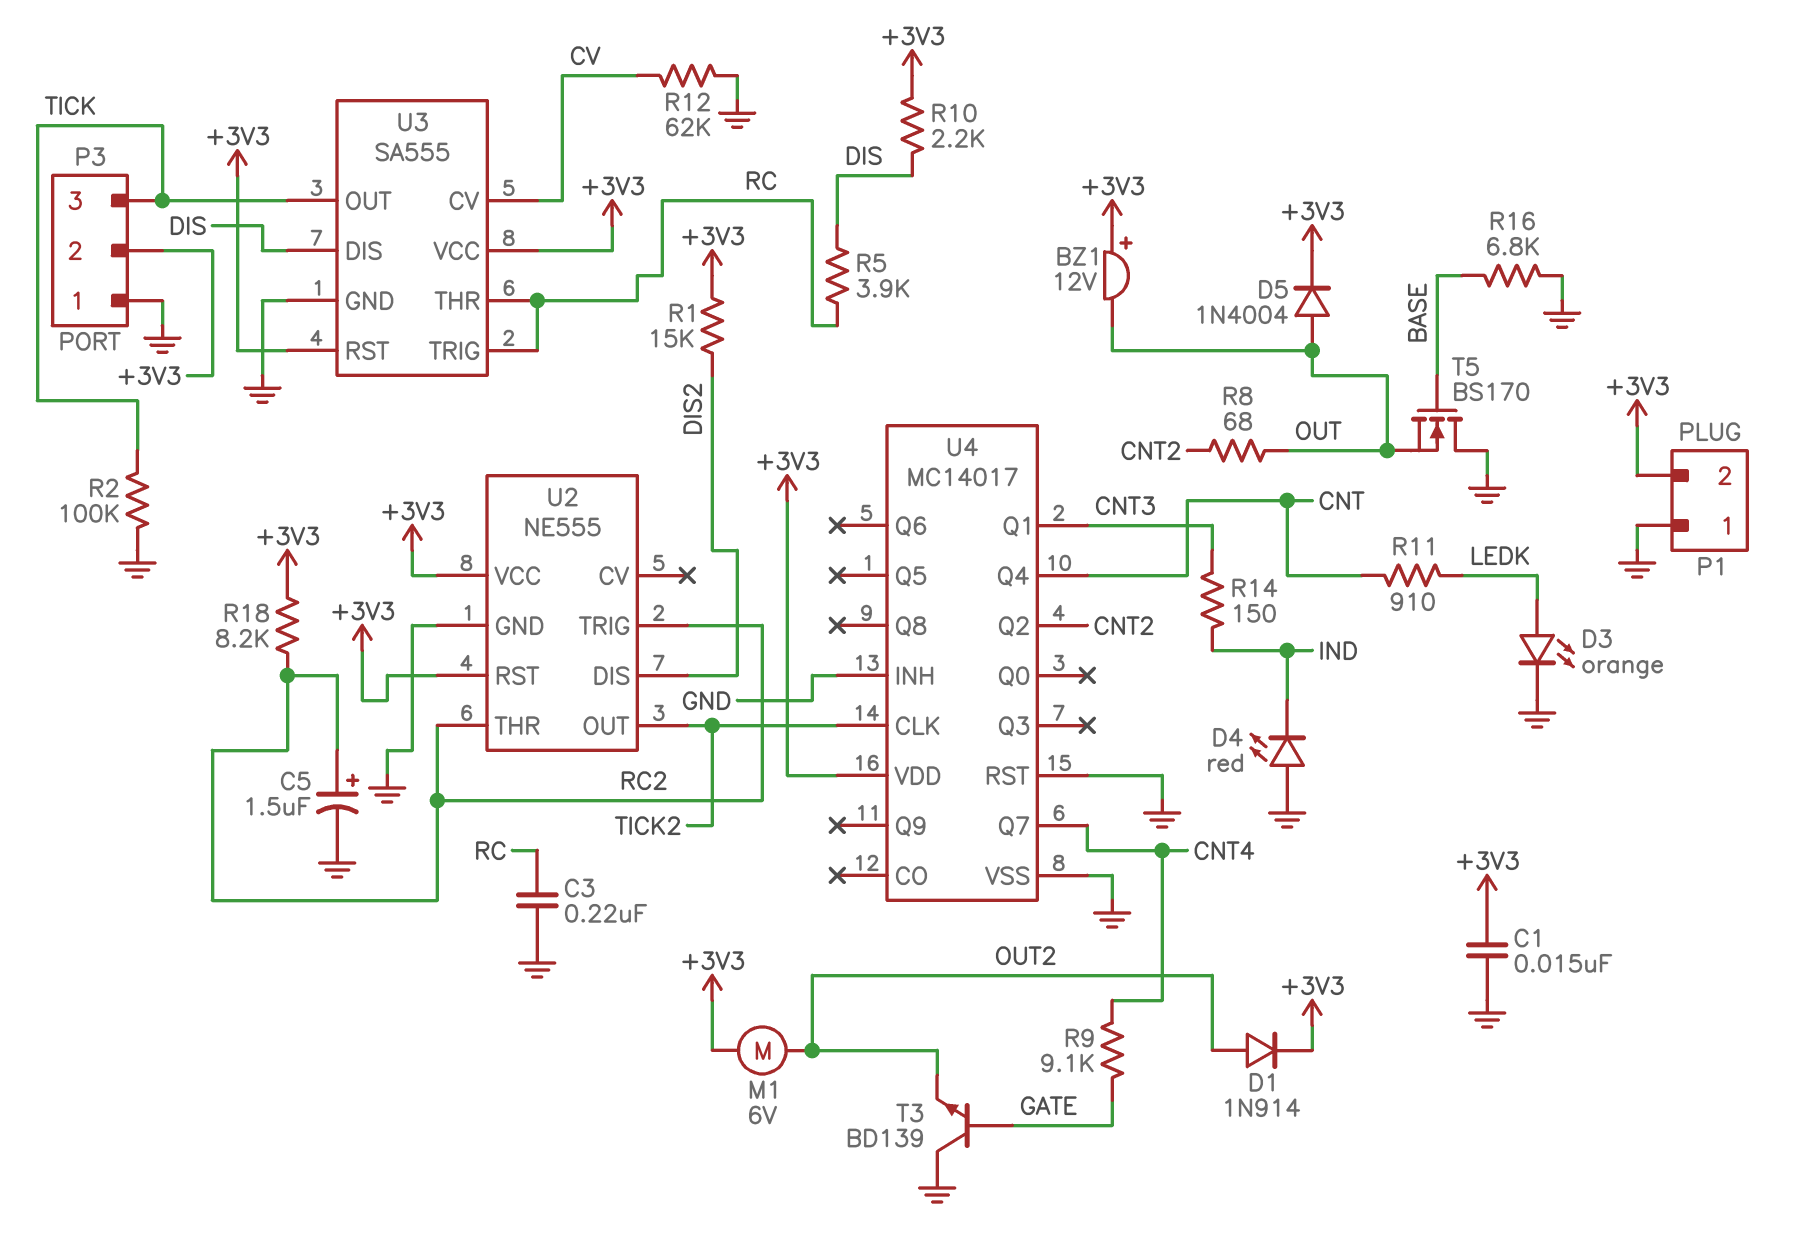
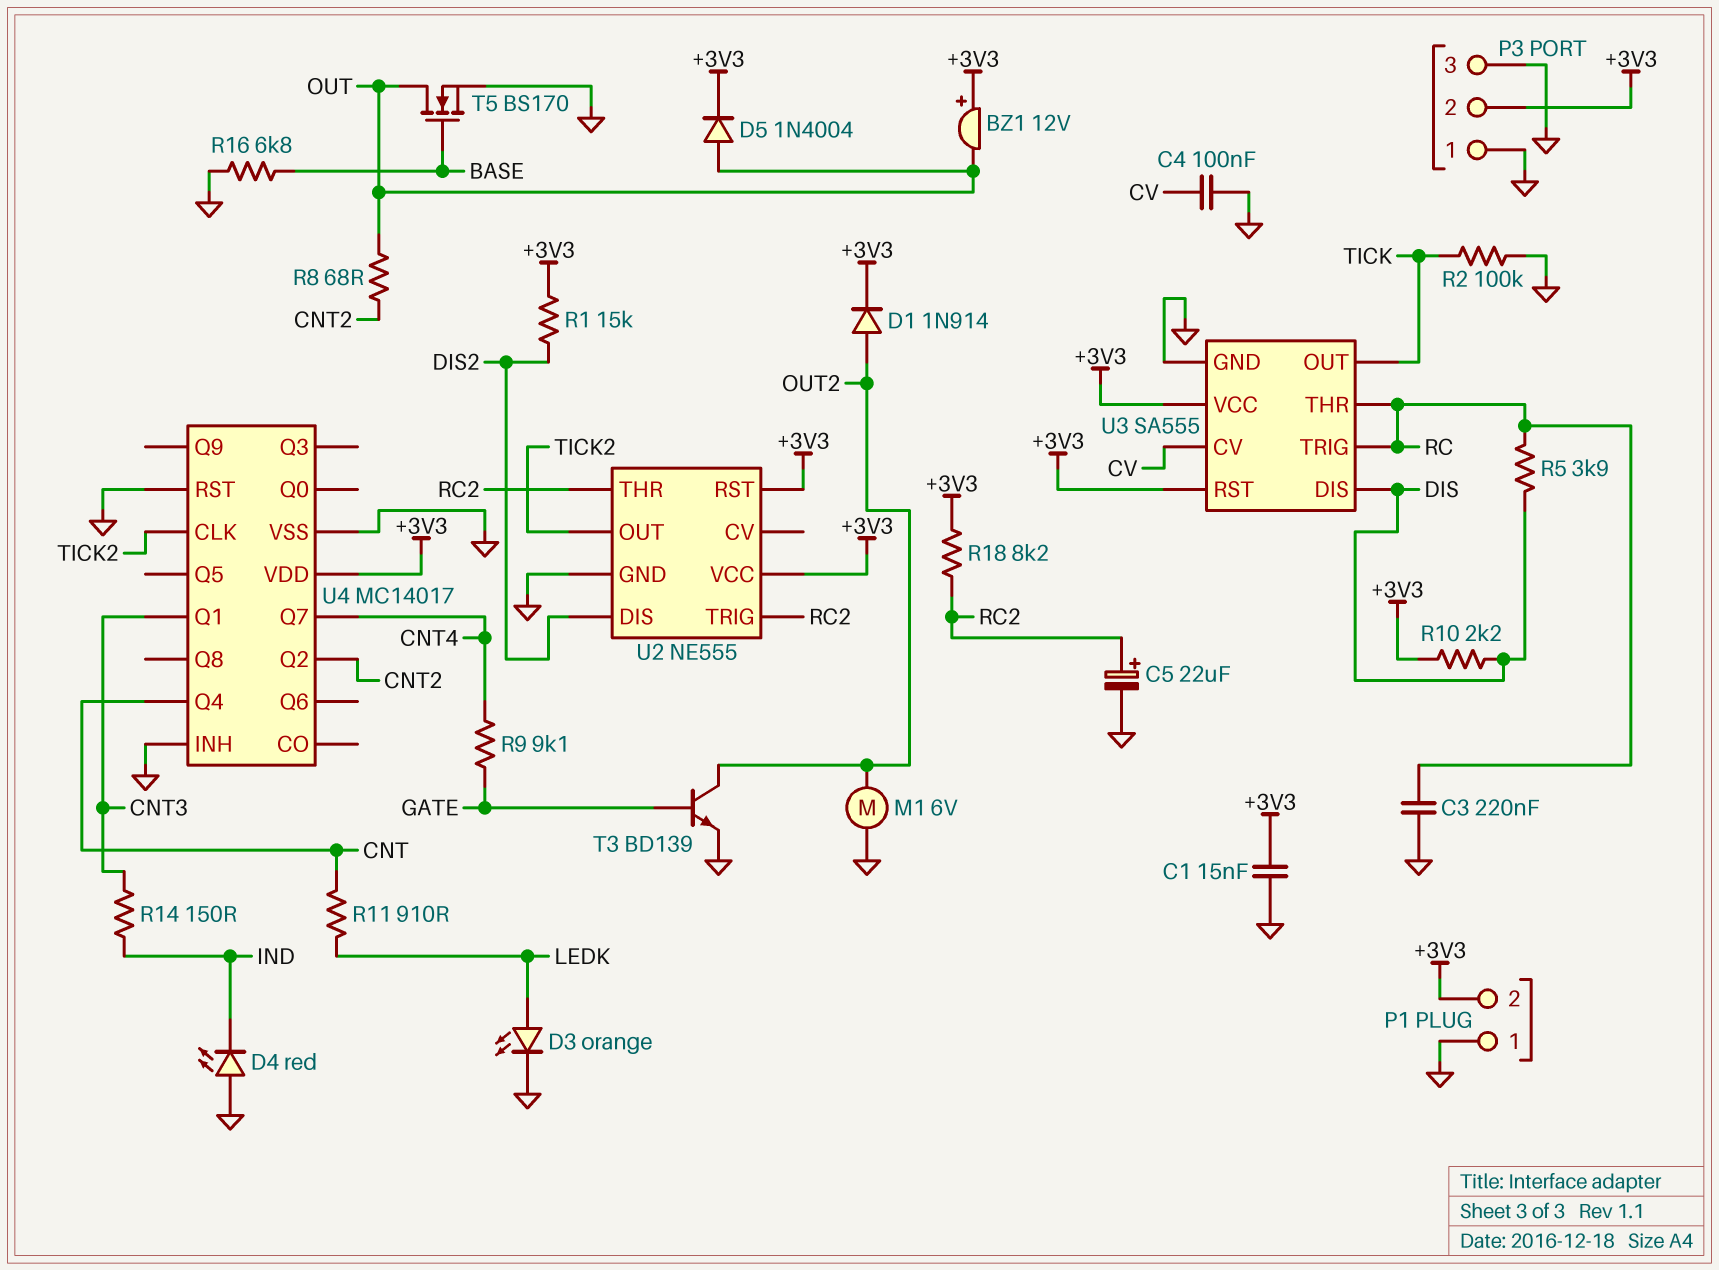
C4: none -> 100nF (CV, GND)
C5: 1.5uF (plus RC2, minus GND) -> 22uF (plus RC2, minus GND)
M1: motor 6V (+3V3, OUT2) -> motor 6V (GND, OUT2)
P3 pin 3: TICK -> GND
R12: 62k (CV, GND) -> none
T3: NPN BD139 (B GATE, C GND, E OUT2) -> NPN BD139 (B GATE, C OUT2, E GND)
T5: NMOS BS170 (G BASE, D GND, S OUT) -> NMOS BS170 (G BASE, D OUT, S GND)

